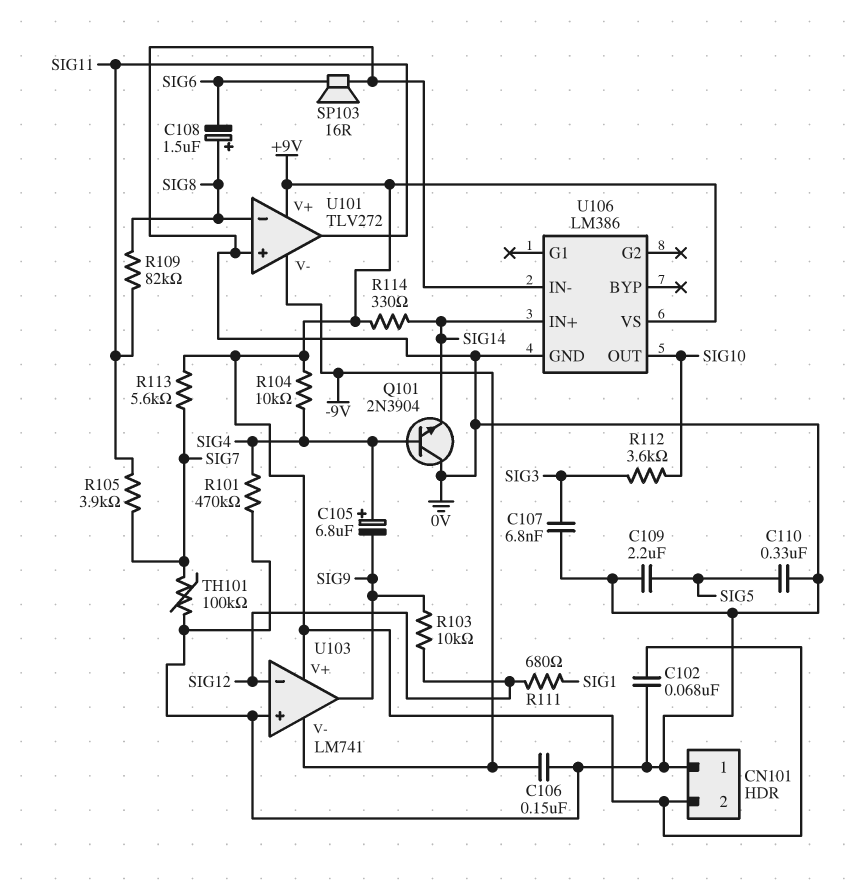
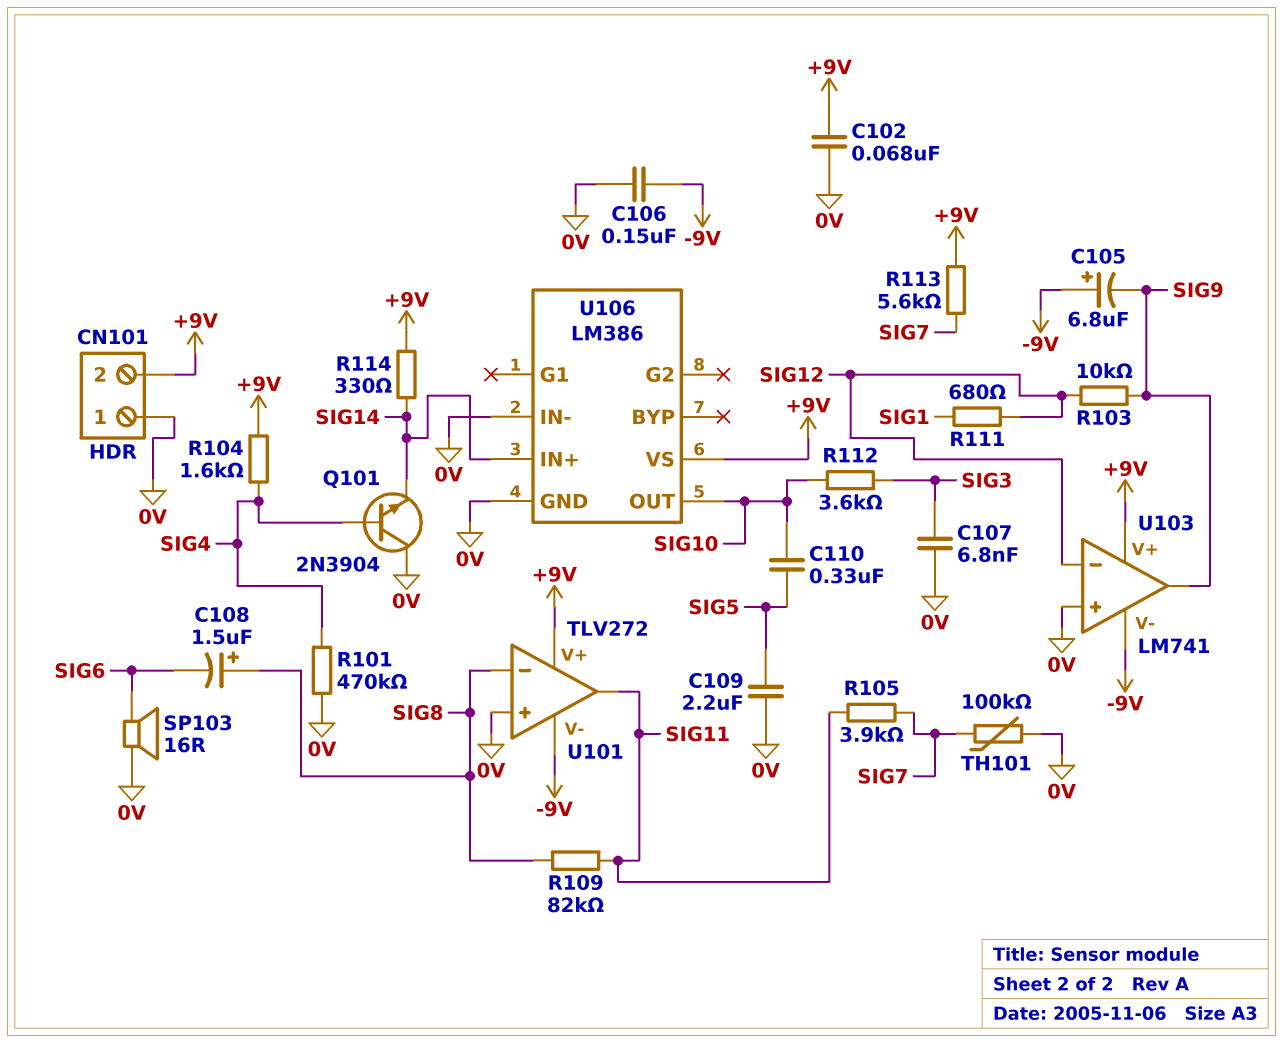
C105: 6.8uF (plus SIG4, minus SIG9) -> 6.8uF (plus -9V, minus SIG9)
C110: 330nF (0V, SIG5) -> 330nF (SIG5, SIG10)
R104: 10k (+9V, SIG4) -> 1.6k (+9V, SIG4)

